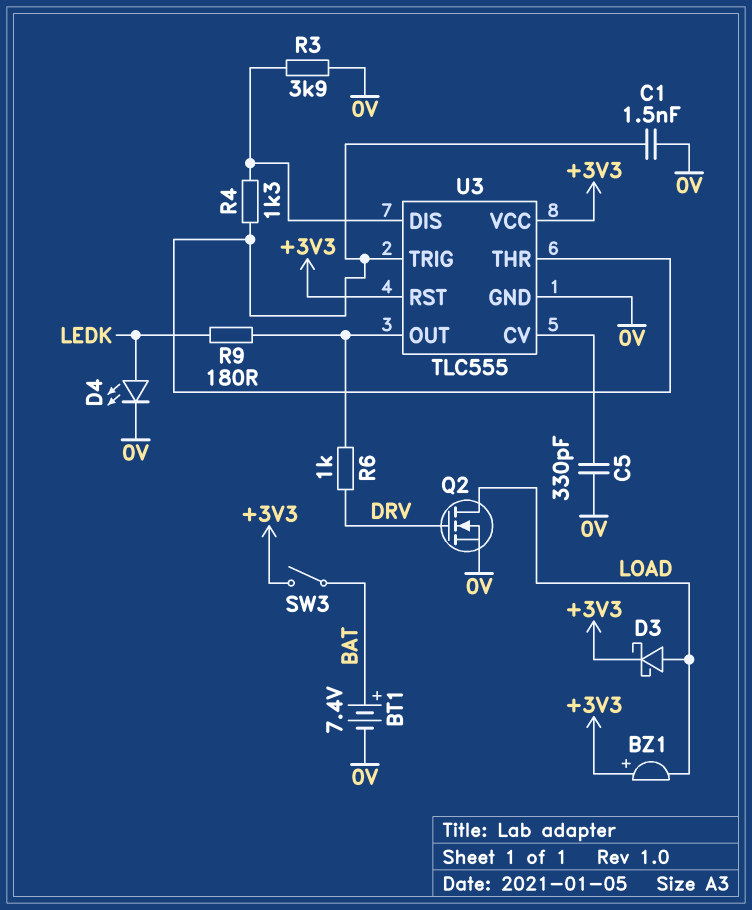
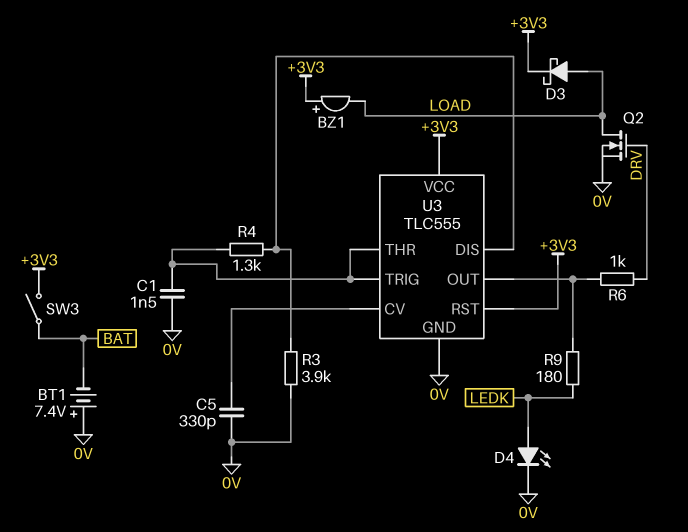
BT1: 7.4V (plus BAT, minus 0V) -> 7.4V (plus 0V, minus BAT)

